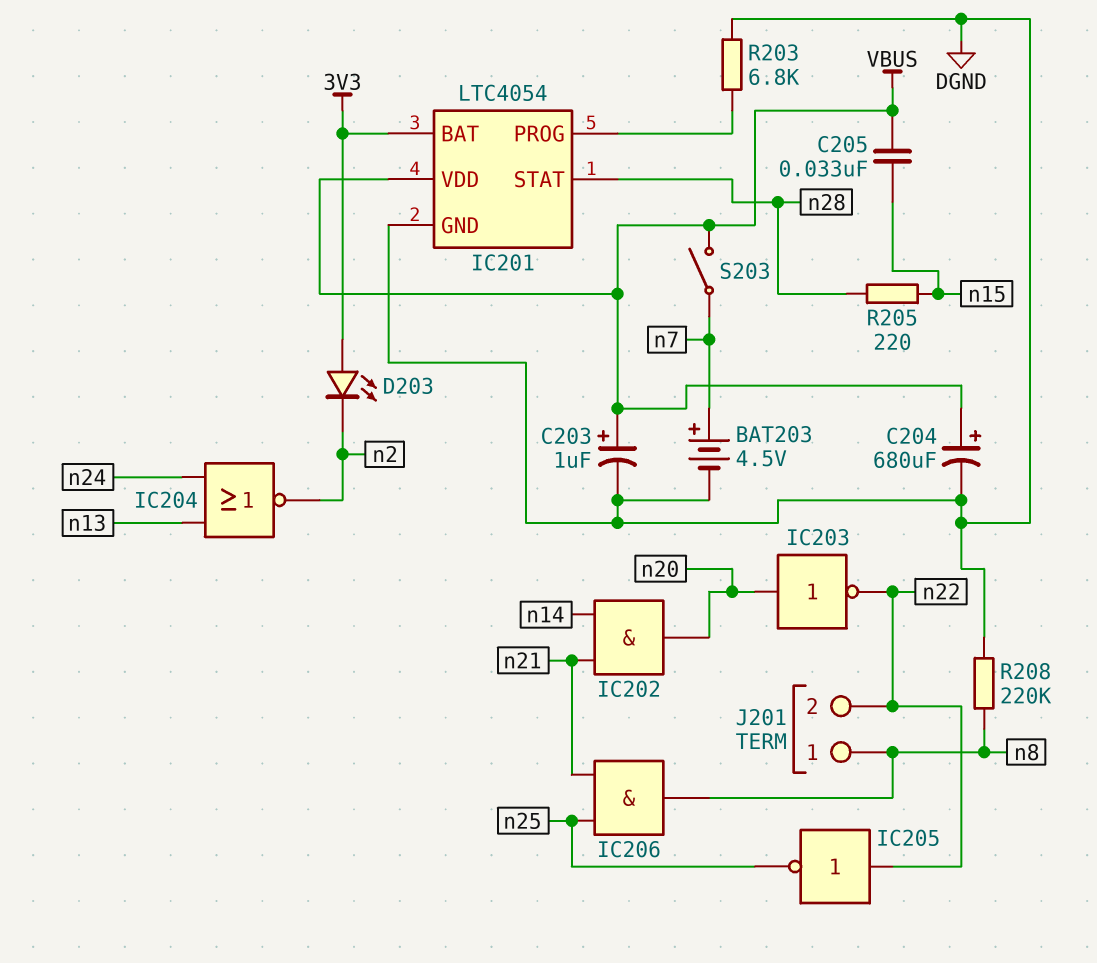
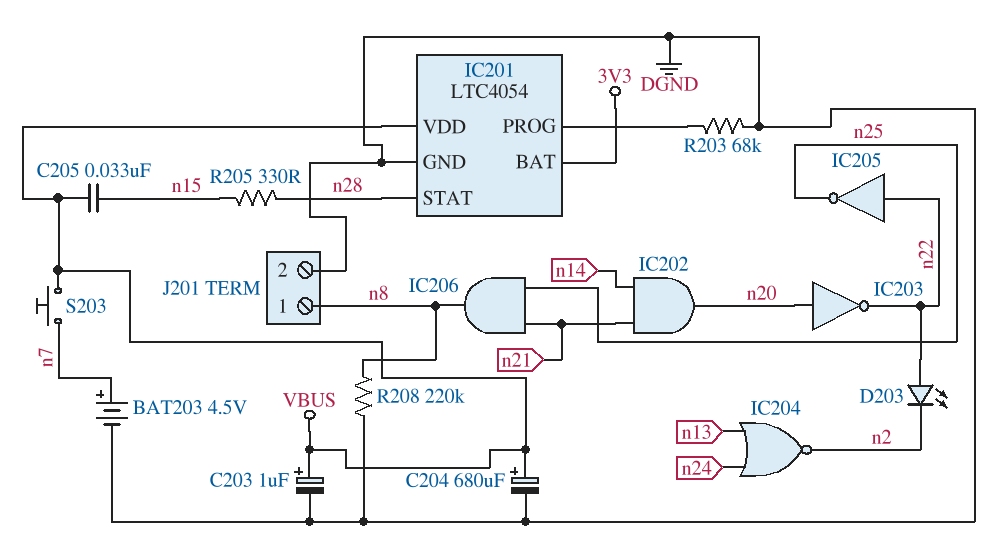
D203: LED (A 3V3, K n2) -> LED (A n22, K n2)
J201 pin 2: n22 -> DGND
R203: 6.8k (DGND, IC201/PROG) -> 68k (DGND, IC201/PROG)
R205: 220 (n15, n28) -> 330 (n15, n28)
S203: switch (VBUS, n7) -> button (VBUS, n7)

